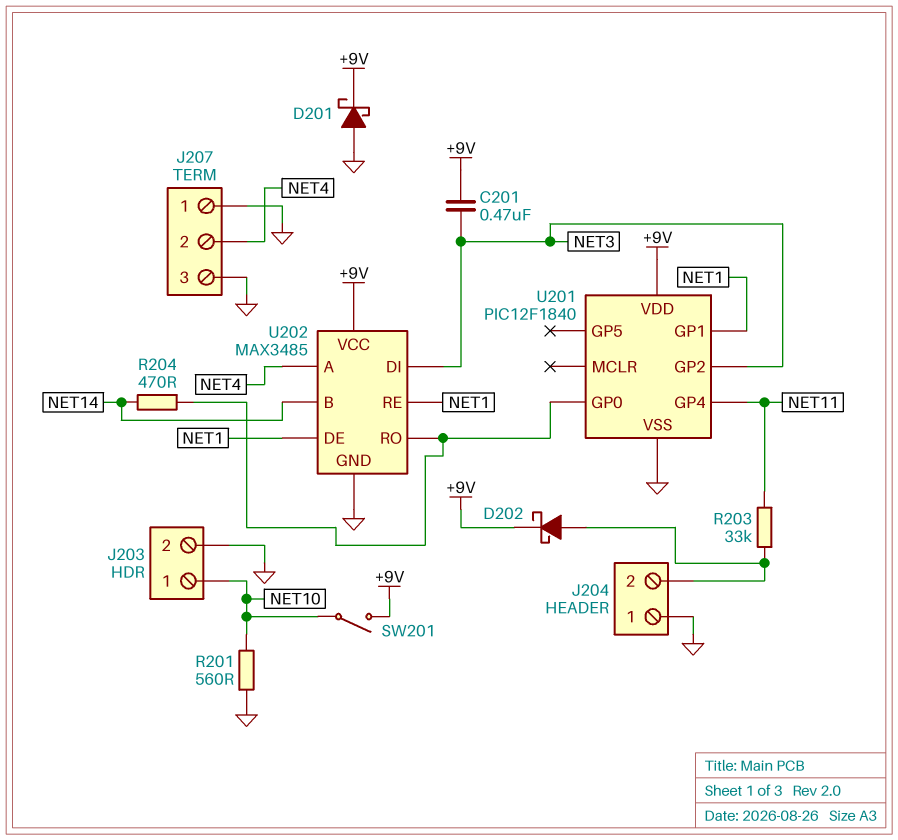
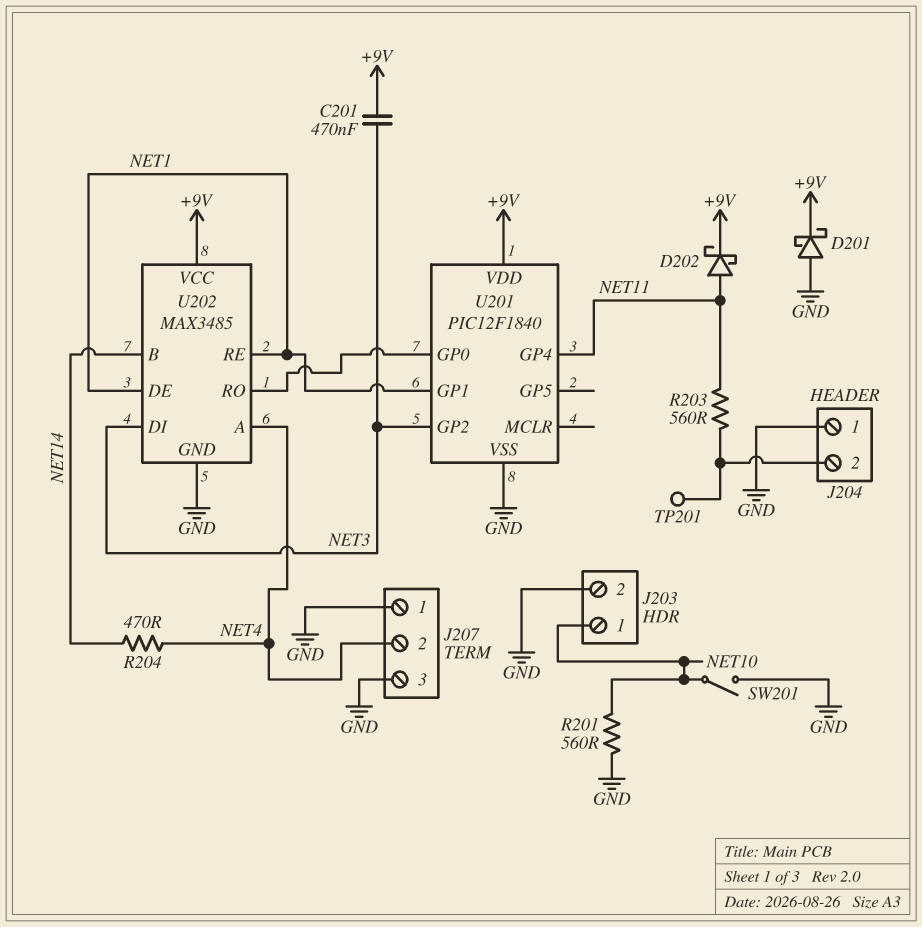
D202: schottky (A J204/2, K +9V) -> schottky (A NET11, K +9V)
R203: 33k (J204/2, NET11) -> 560 (J204/2, NET11)
R204: 470 (NET14, U201/GP0) -> 470 (NET4, NET14)
SW201: switch (+9V, NET10) -> switch (GND, NET10)
TP201: none -> test point (J204/2)

